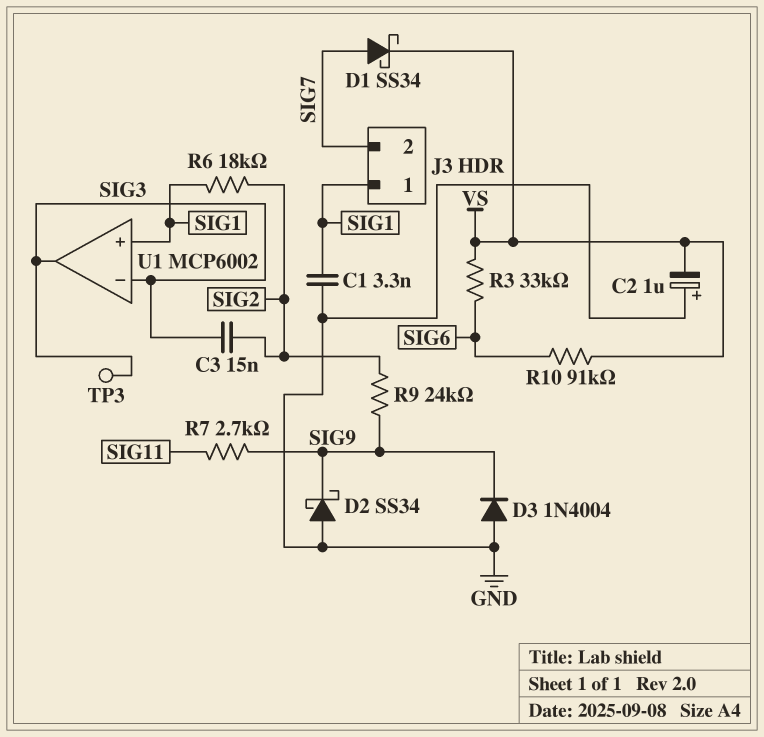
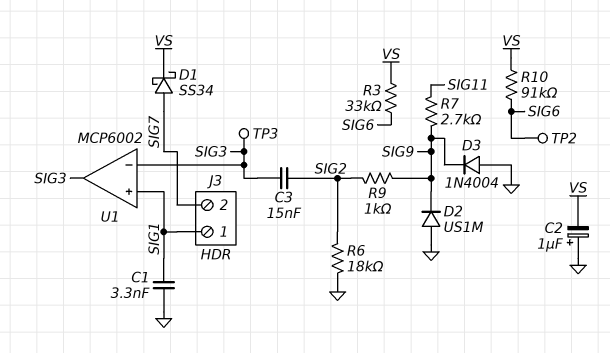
D2: schottky SS34 (A GND, K SIG9) -> diode US1M (A GND, K SIG9)
R6: 18k (SIG1, SIG2) -> 18k (GND, SIG2)
R9: 24k (SIG2, SIG9) -> 1k (SIG2, SIG9)
TP2: none -> test point (SIG6)

